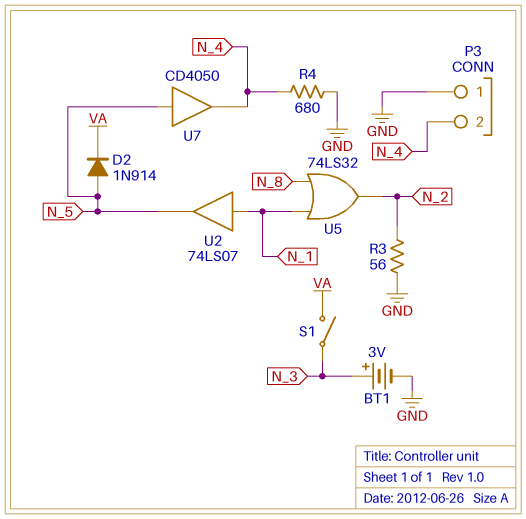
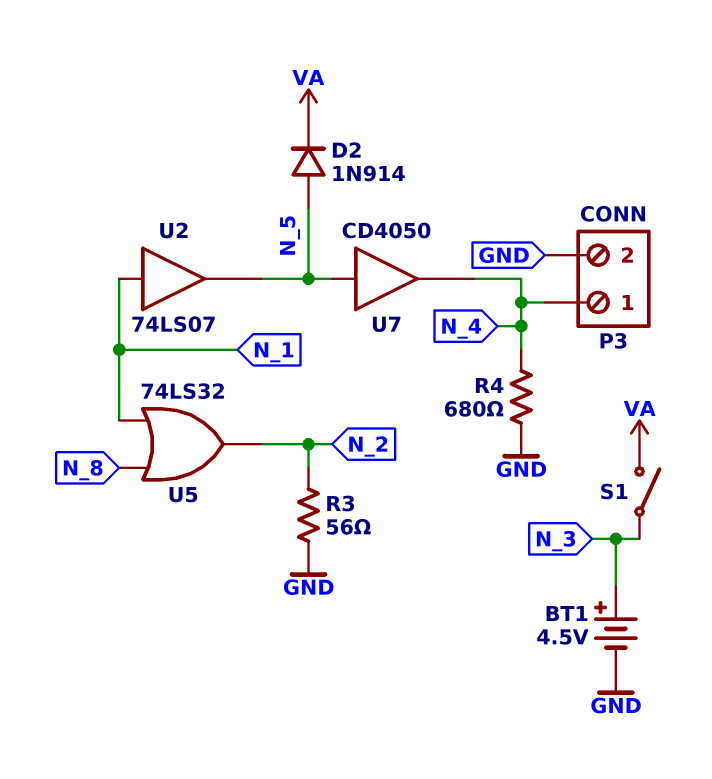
BT1: 3V (plus N_3, minus GND) -> 4.5V (plus N_3, minus GND)
P3 pin 1: GND -> N_4
P3 pin 2: N_4 -> GND

